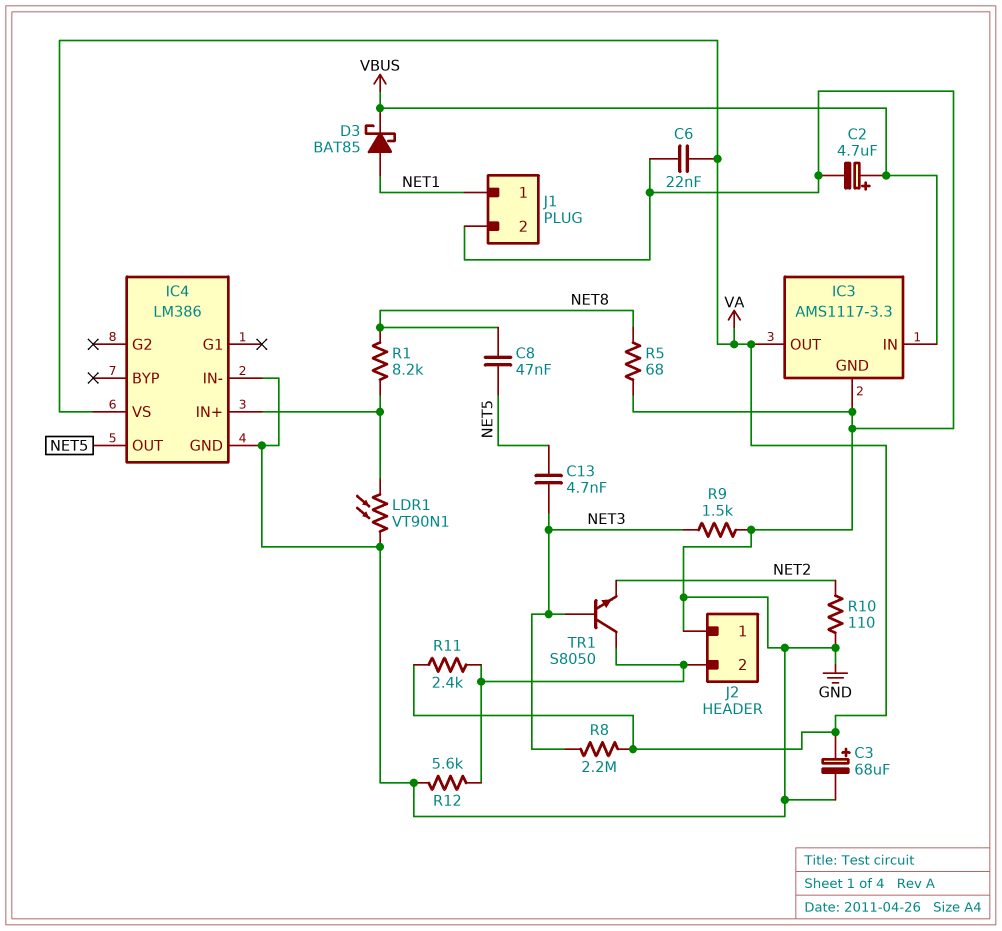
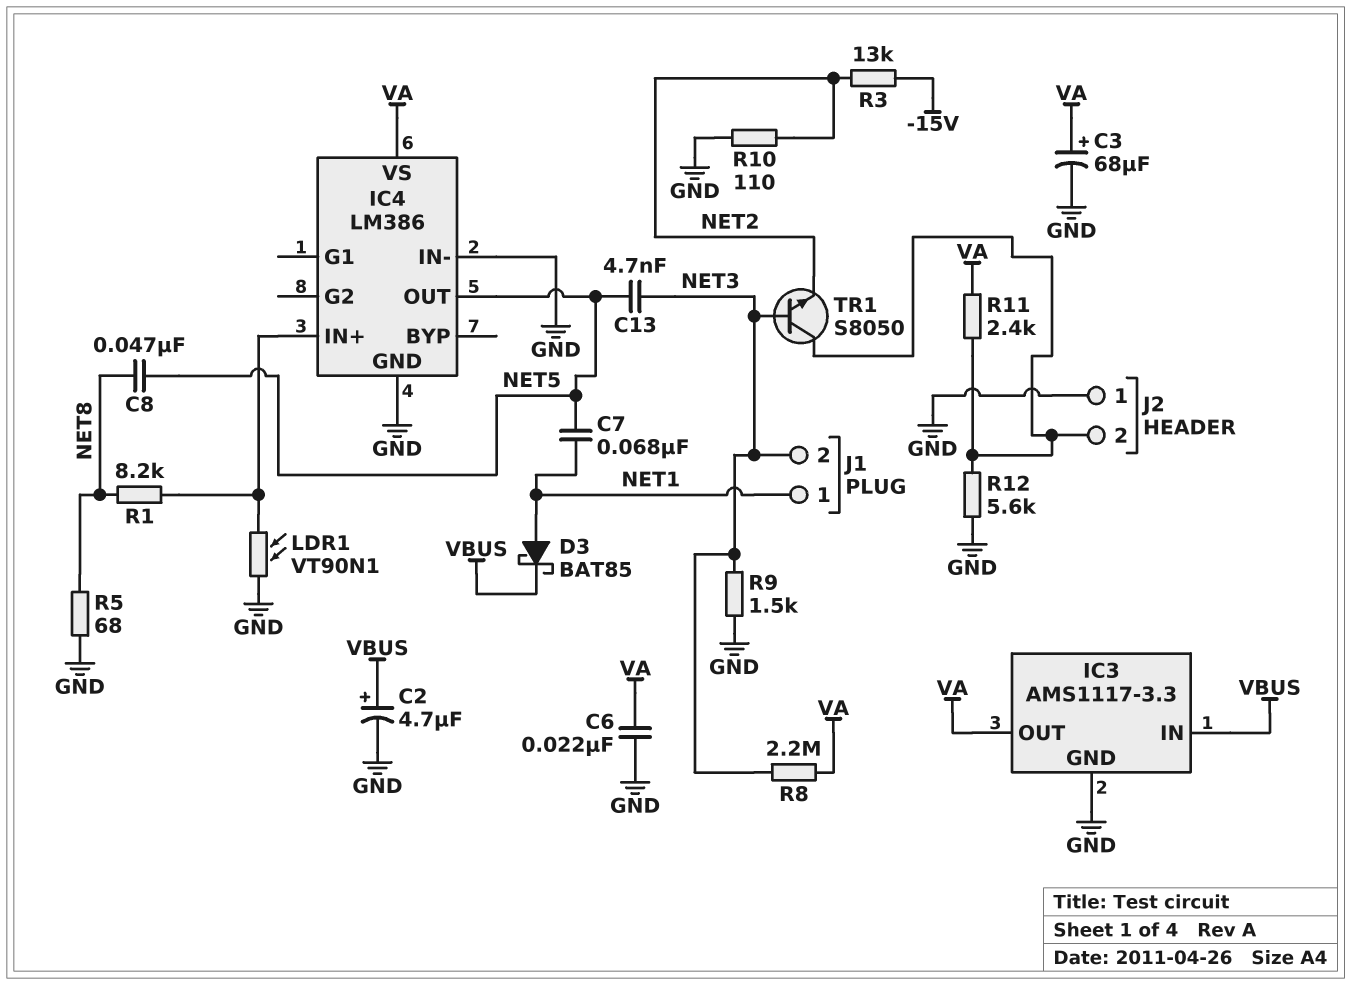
C7: none -> 68nF (NET1, NET5)
J1 pin 2: GND -> NET3
R3: none -> 13k (-15V, NET2)

